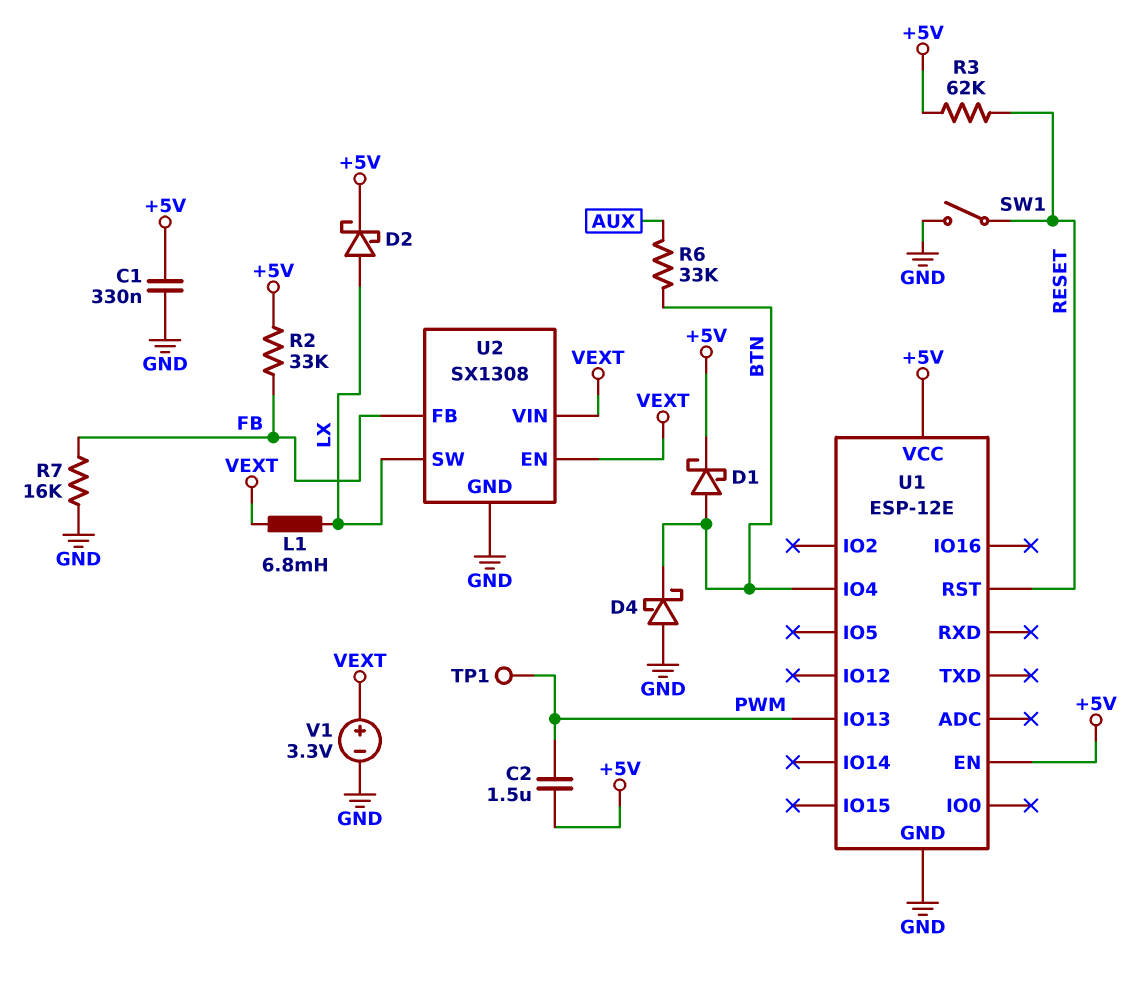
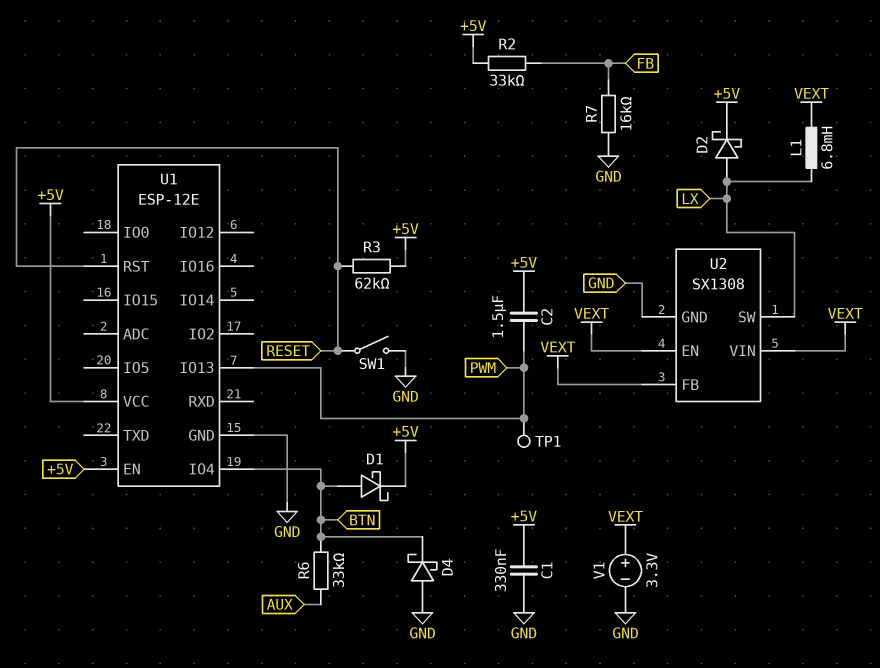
U2 pin FB: FB -> VEXT

